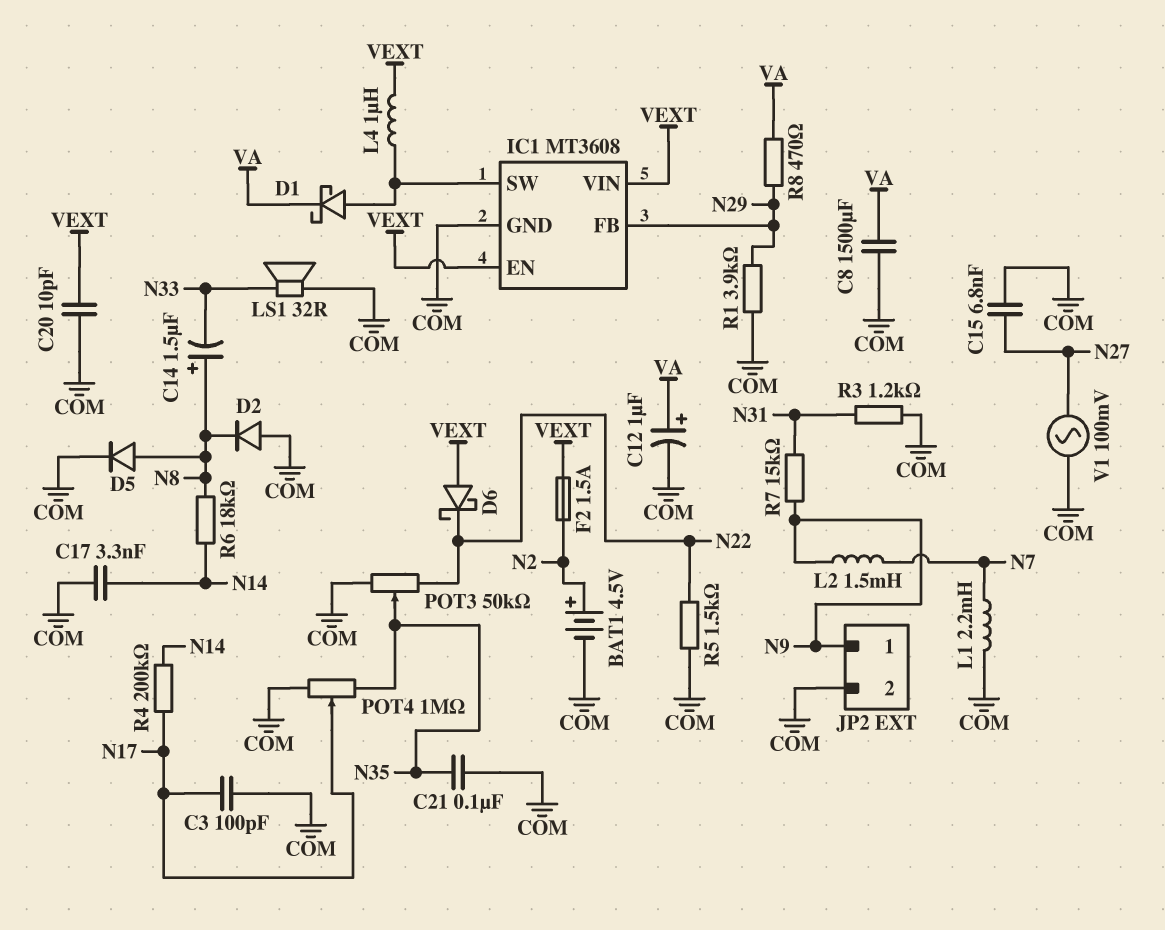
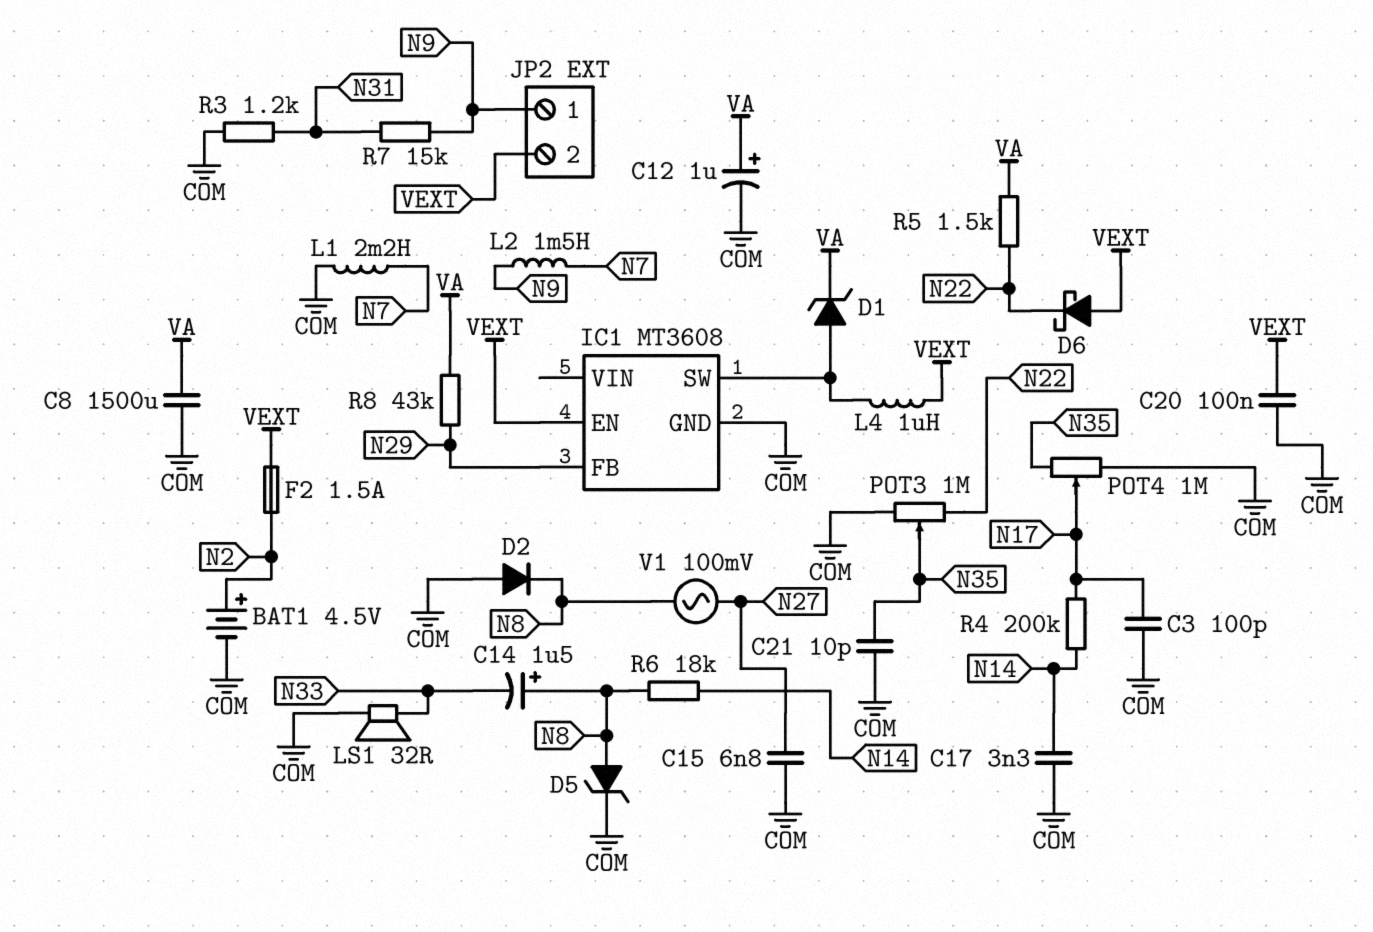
C20: 10pF (COM, VEXT) -> 100nF (COM, VEXT)
C21: 100nF (COM, N35) -> 10pF (COM, N35)
D1: schottky (A IC1/SW, K VA) -> zener (A IC1/SW, K VA)
D5: diode (A N8, K COM) -> zener (A N8, K COM)
IC1 pin VIN: VEXT -> none
JP2 pin 2: COM -> VEXT
POT3: 50k (COM, N22, wiper N35) -> 1M (COM, N22, wiper N35)
R1: 3.9k (COM, N29) -> none
R5: 1.5k (COM, N22) -> 1.5k (N22, VA)
R8: 470 (N29, VA) -> 43k (N29, VA)
V1: AC 100mV (COM, N27) -> AC 100mV (N8, N27)

